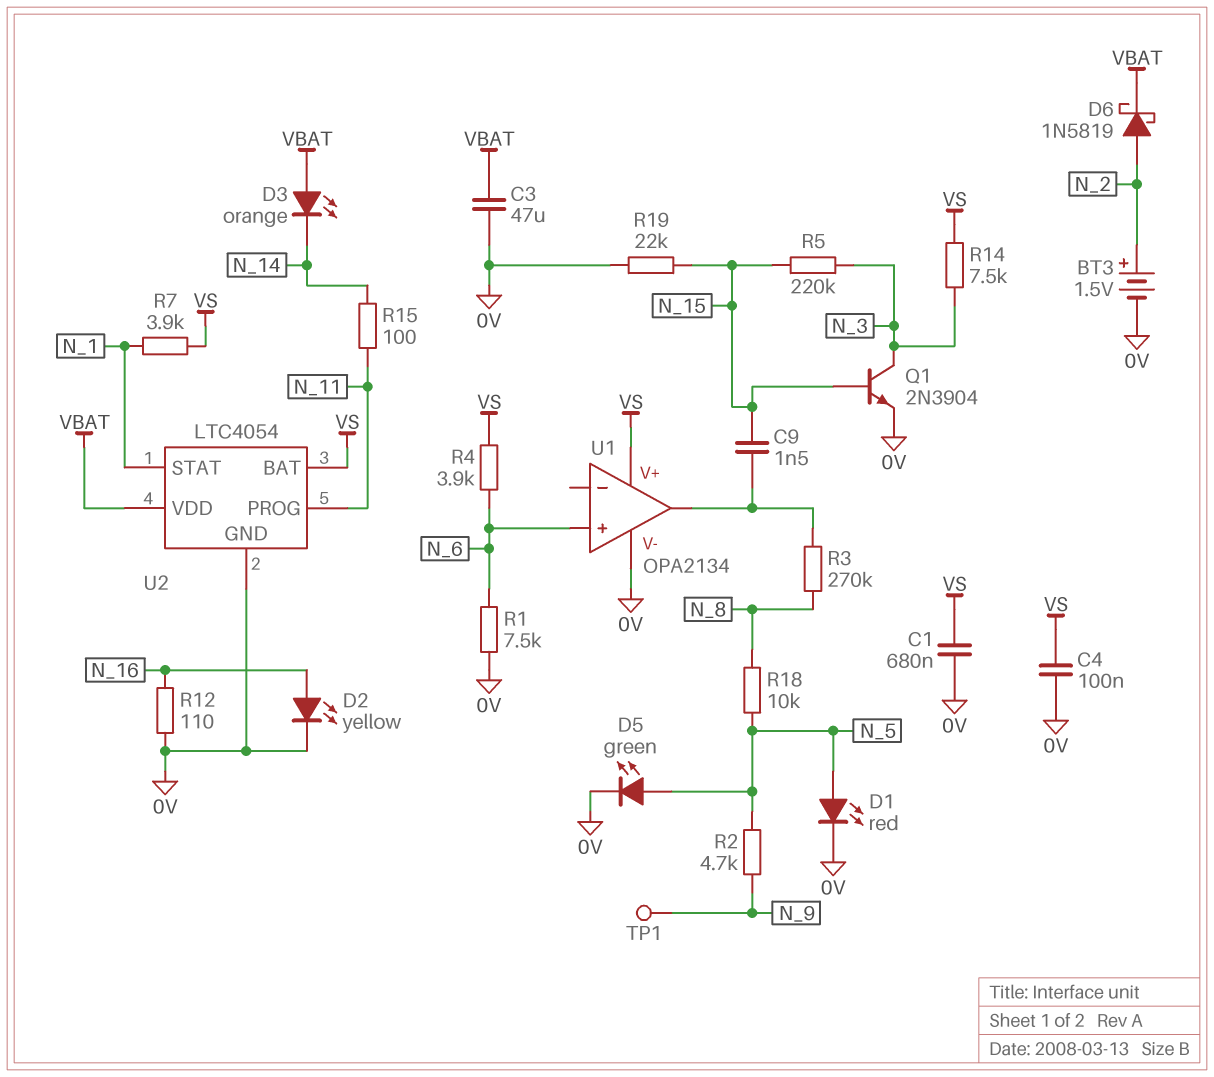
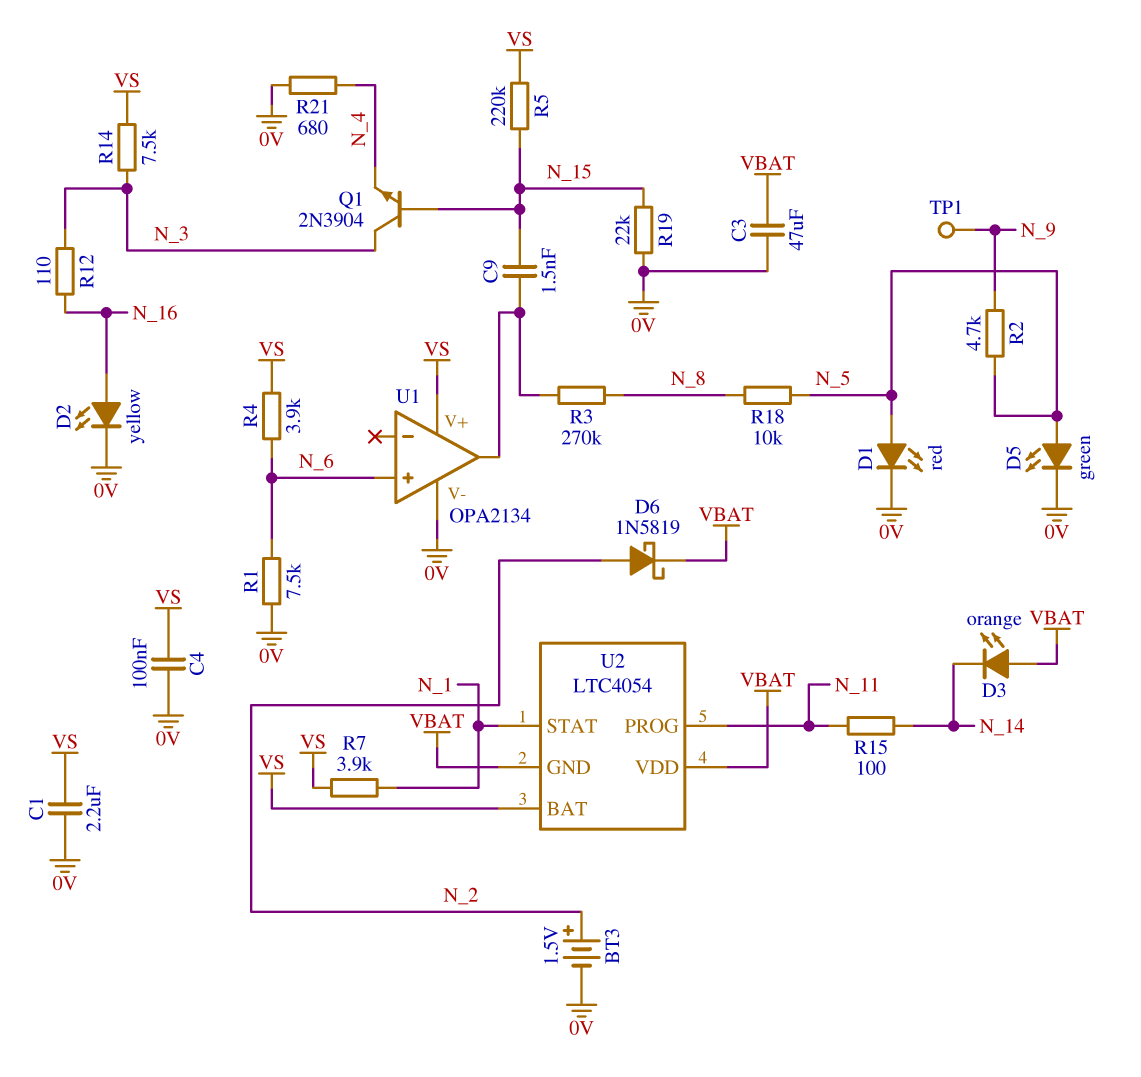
C1: 680nF (0V, VS) -> 2.2uF (0V, VS)
Q1: NPN 2N3904 (B N_15, C N_3, E 0V) -> NPN 2N3904 (B N_15, C N_3, E N_4)
R5: 220k (N_3, N_15) -> 220k (N_15, VS)
R12: 110 (0V, N_16) -> 110 (N_3, N_16)
R21: none -> 680 (0V, N_4)
U2 pin GND: 0V -> VBAT

